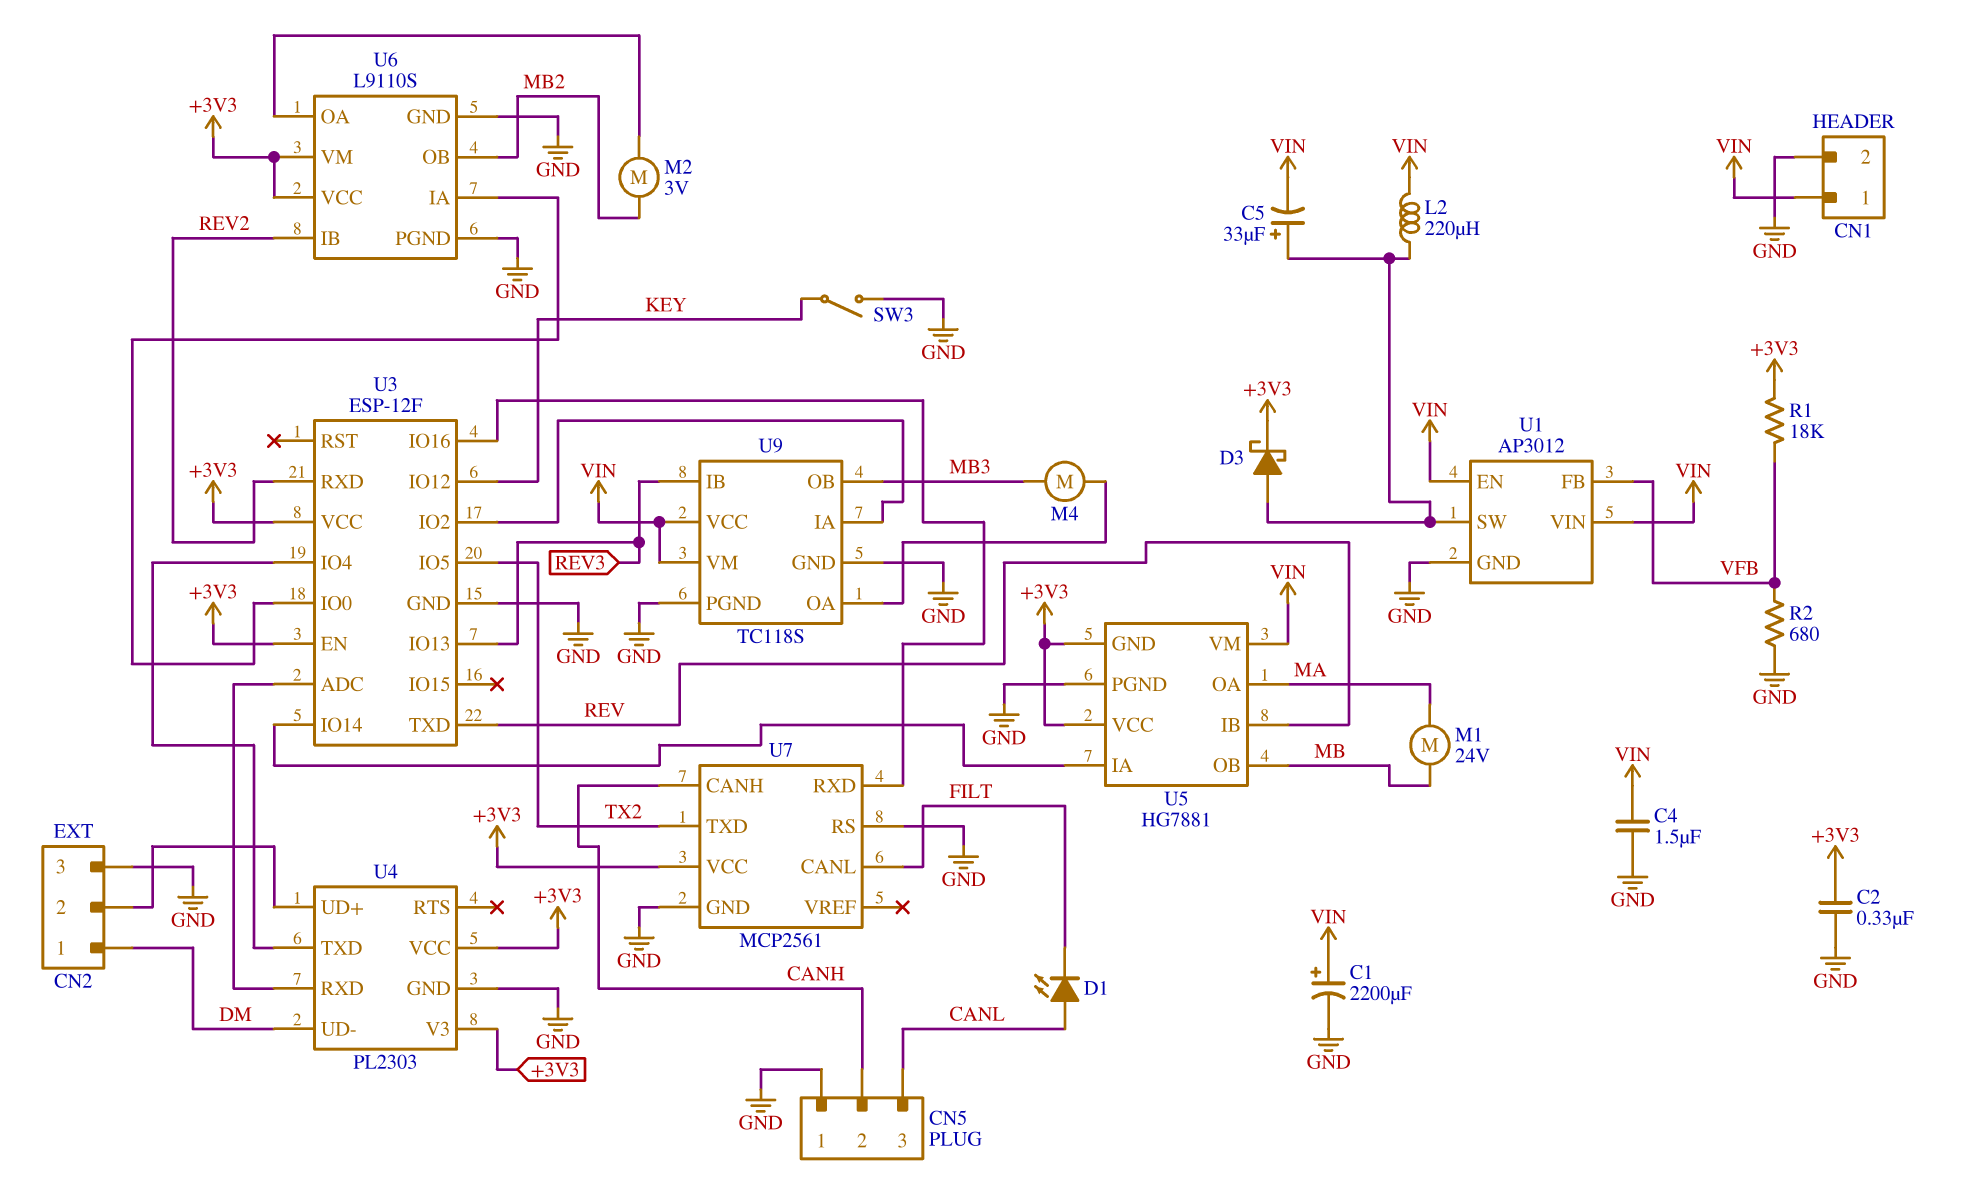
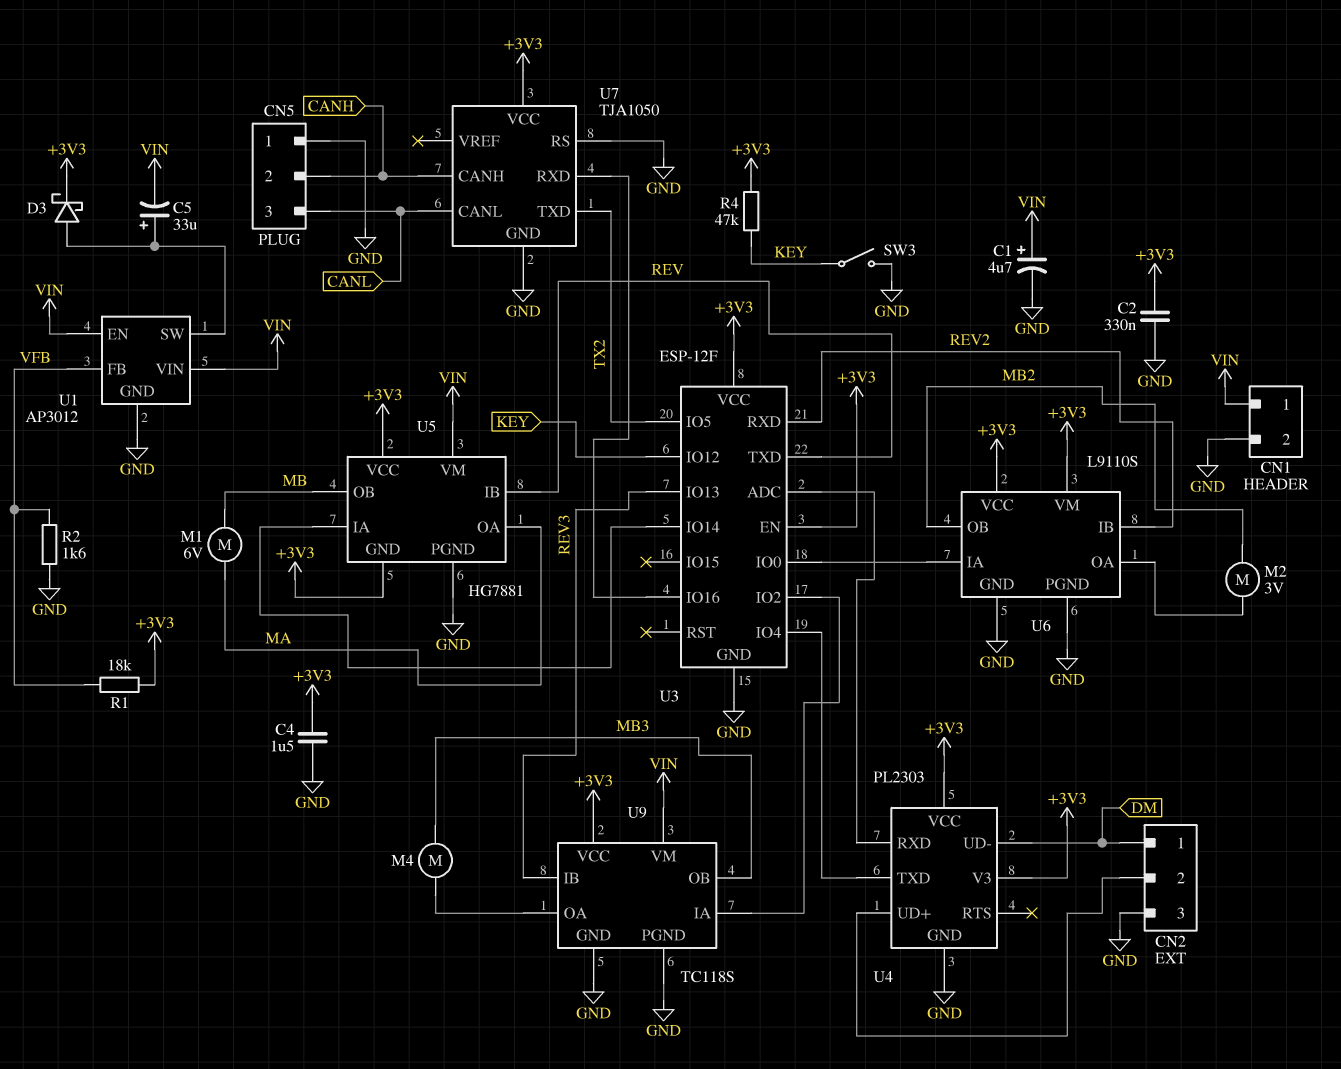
C1: 2200uF (plus VIN, minus GND) -> 4.7uF (plus VIN, minus GND)
C4: 1.5uF (GND, VIN) -> 1.5uF (+3V3, GND)
D1: LED (A CANL, K FILT) -> none
L2: 220uH (U1/SW, VIN) -> none
M1: motor 24V (MA, MB) -> motor 6V (MA, MB)
R2: 680 (GND, VFB) -> 1.6k (GND, VFB)
R4: none -> 47k (+3V3, KEY)
U7: MCP2561 -> TJA1050
U7 pin CANL: FILT -> CANL
U9 pin VCC: VIN -> +3V3

